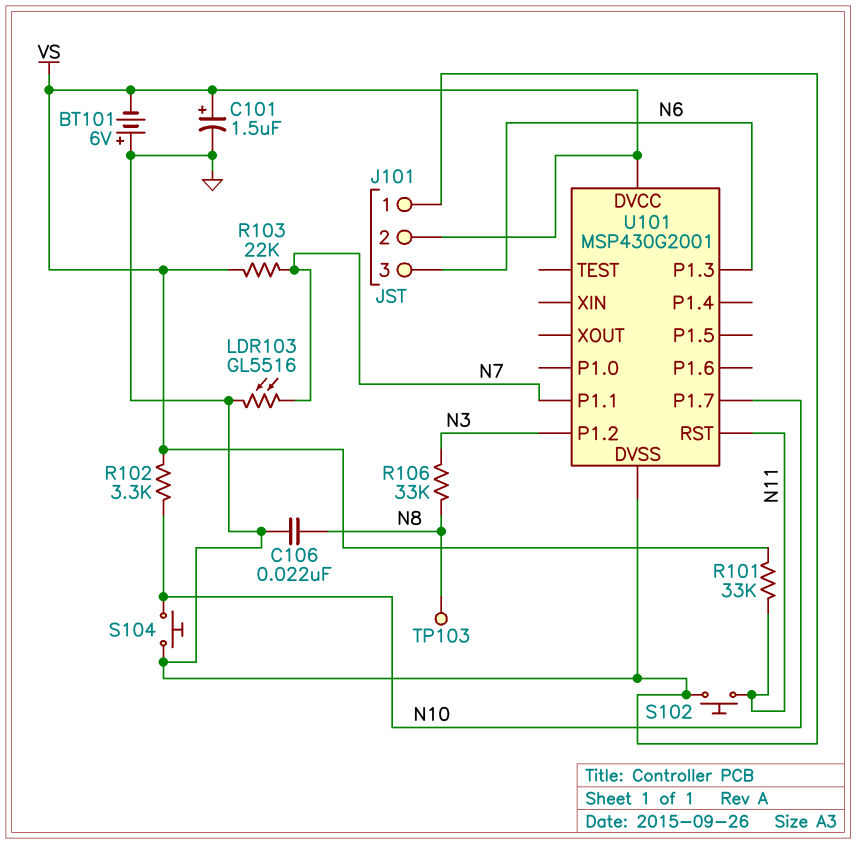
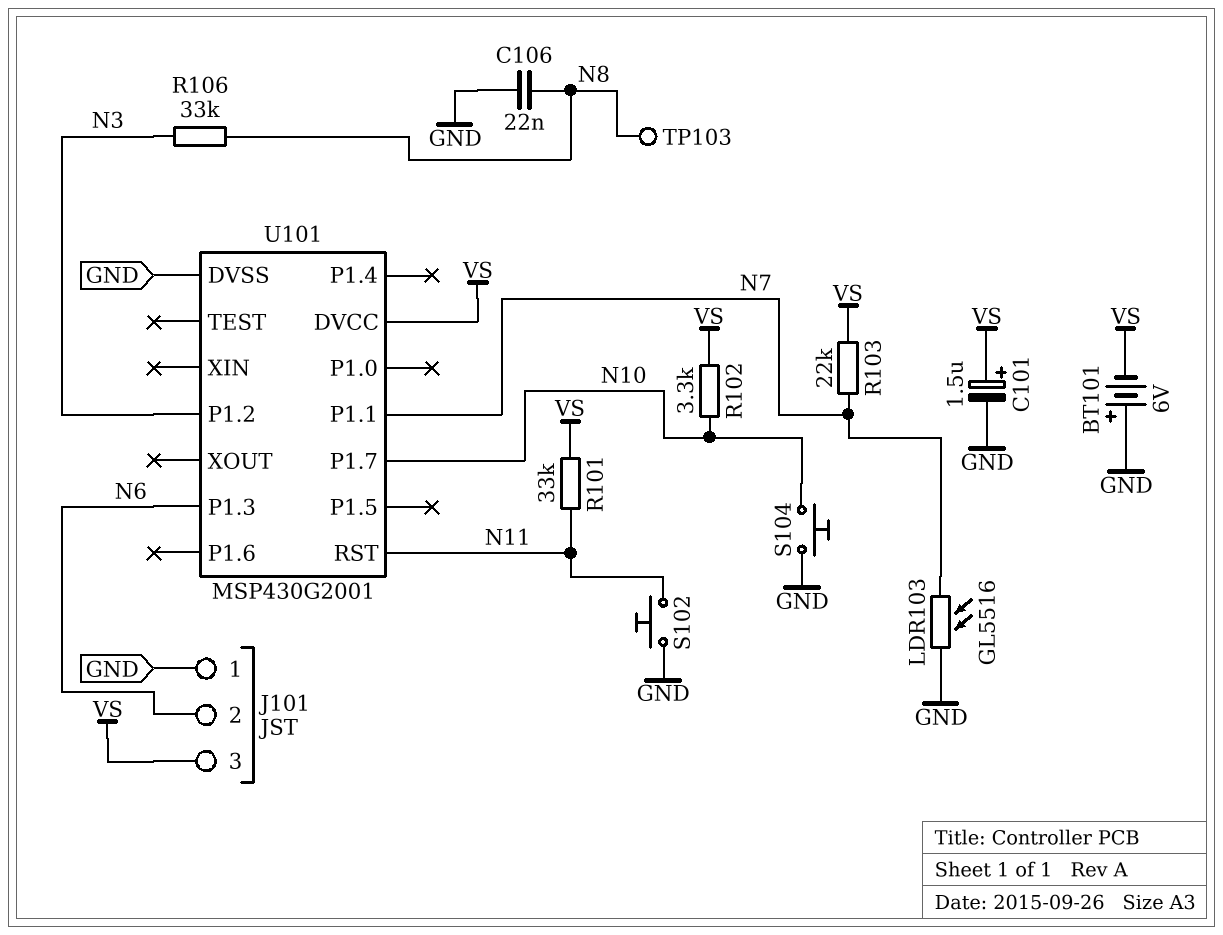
J101 pin 2: VS -> N6
J101 pin 3: N6 -> VS

